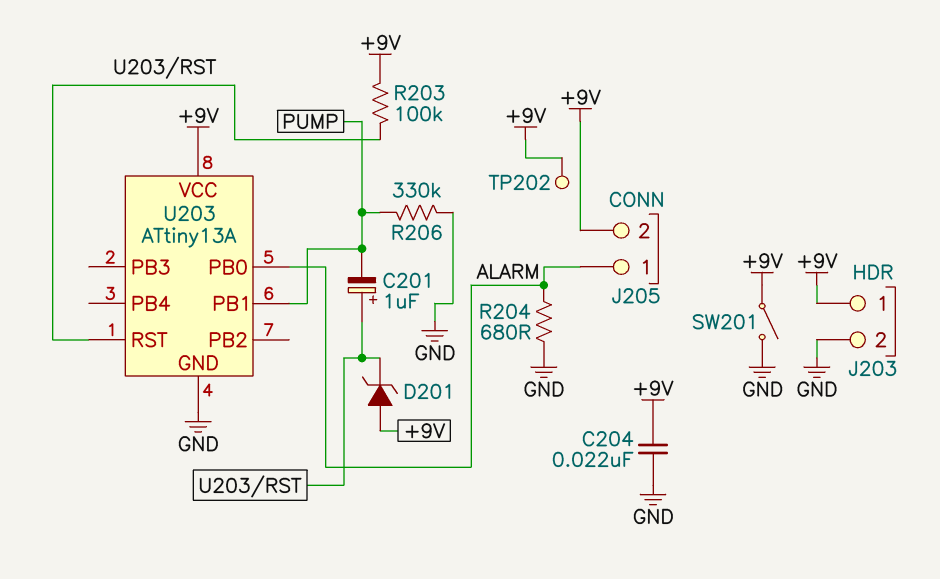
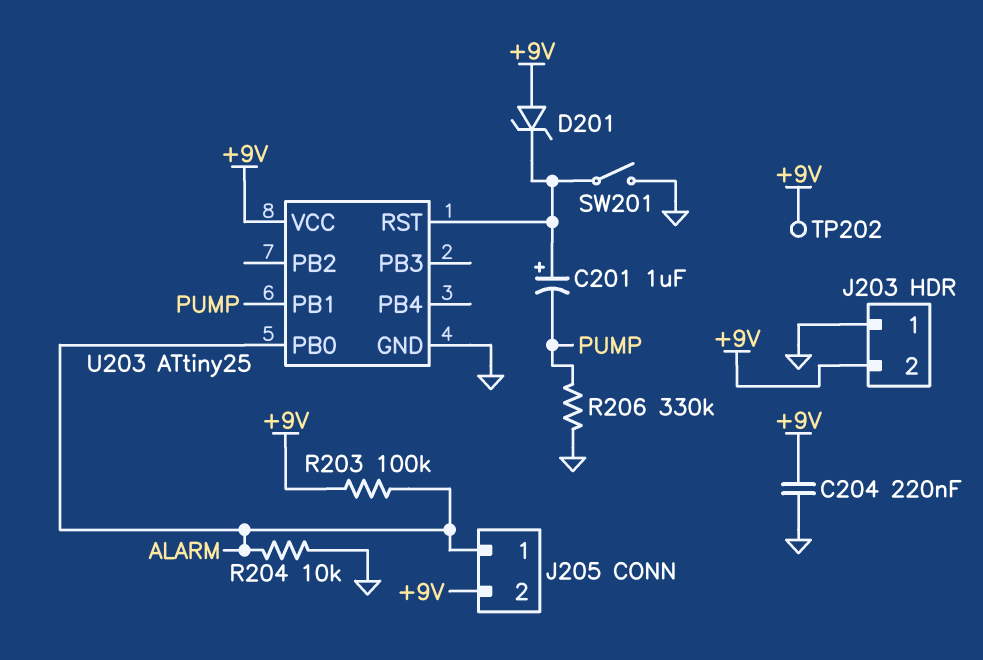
C204: 22nF (+9V, GND) -> 220nF (+9V, GND)
J203 pin 1: +9V -> GND
J203 pin 2: GND -> +9V
R203: 100k (+9V, U203/RST) -> 100k (+9V, ALARM)
R204: 680 (ALARM, GND) -> 10k (ALARM, GND)
SW201: switch (+9V, GND) -> switch (GND, U203/RST)
U203: ATtiny13A -> ATtiny25

